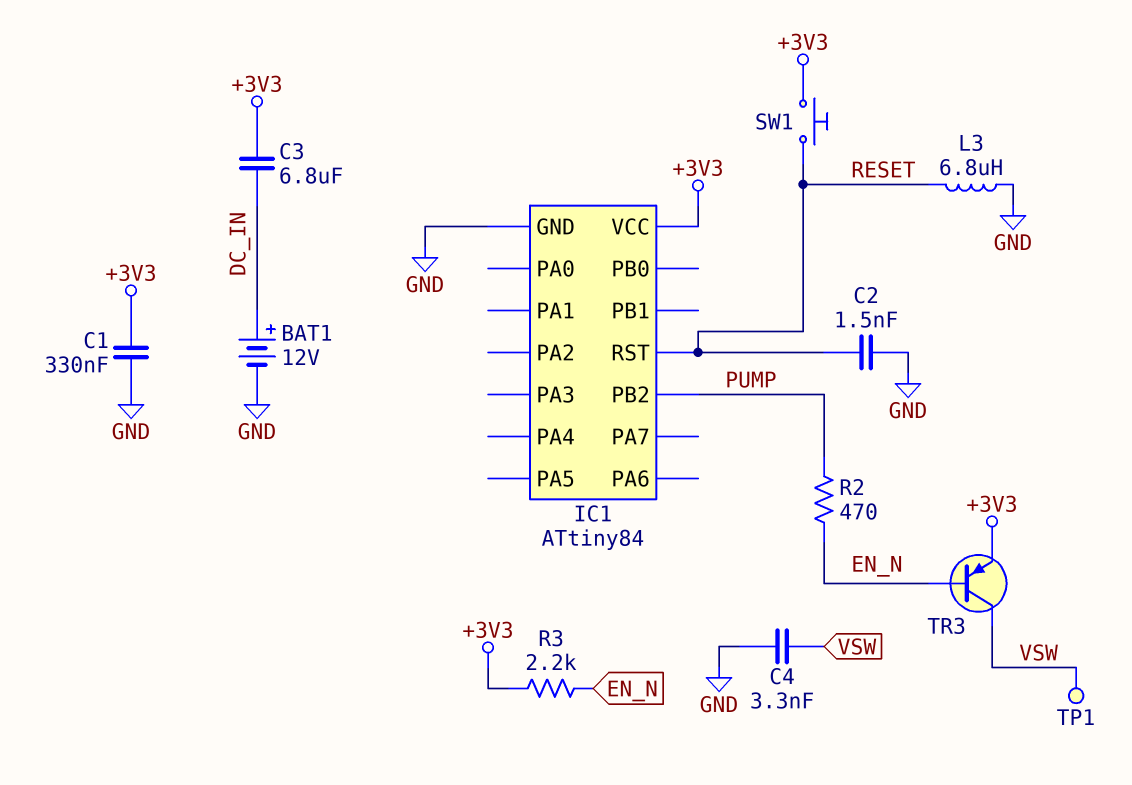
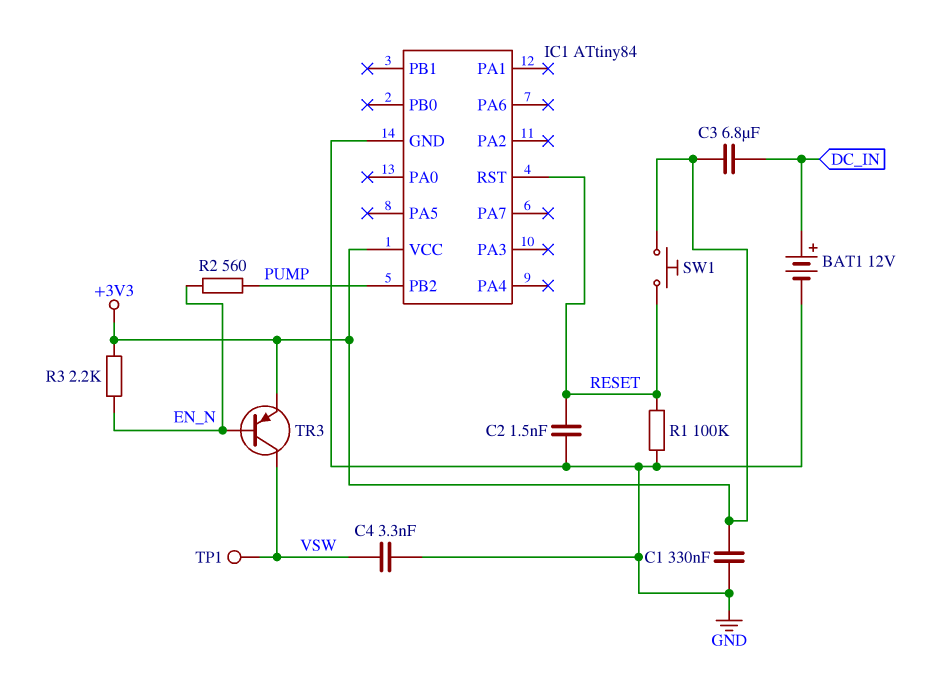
L3: 6.8uH (GND, RESET) -> none
R1: none -> 100k (GND, RESET)
R2: 470 (EN_N, PUMP) -> 560 (EN_N, PUMP)

